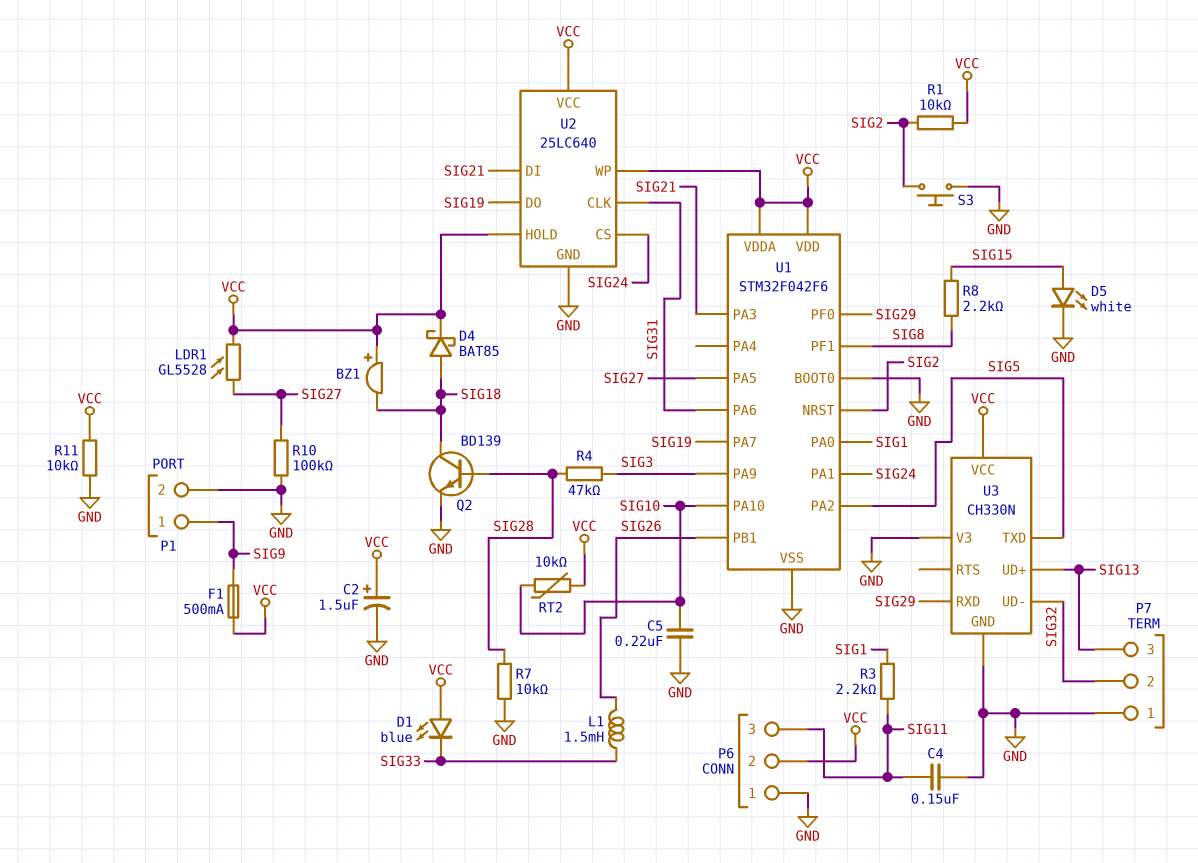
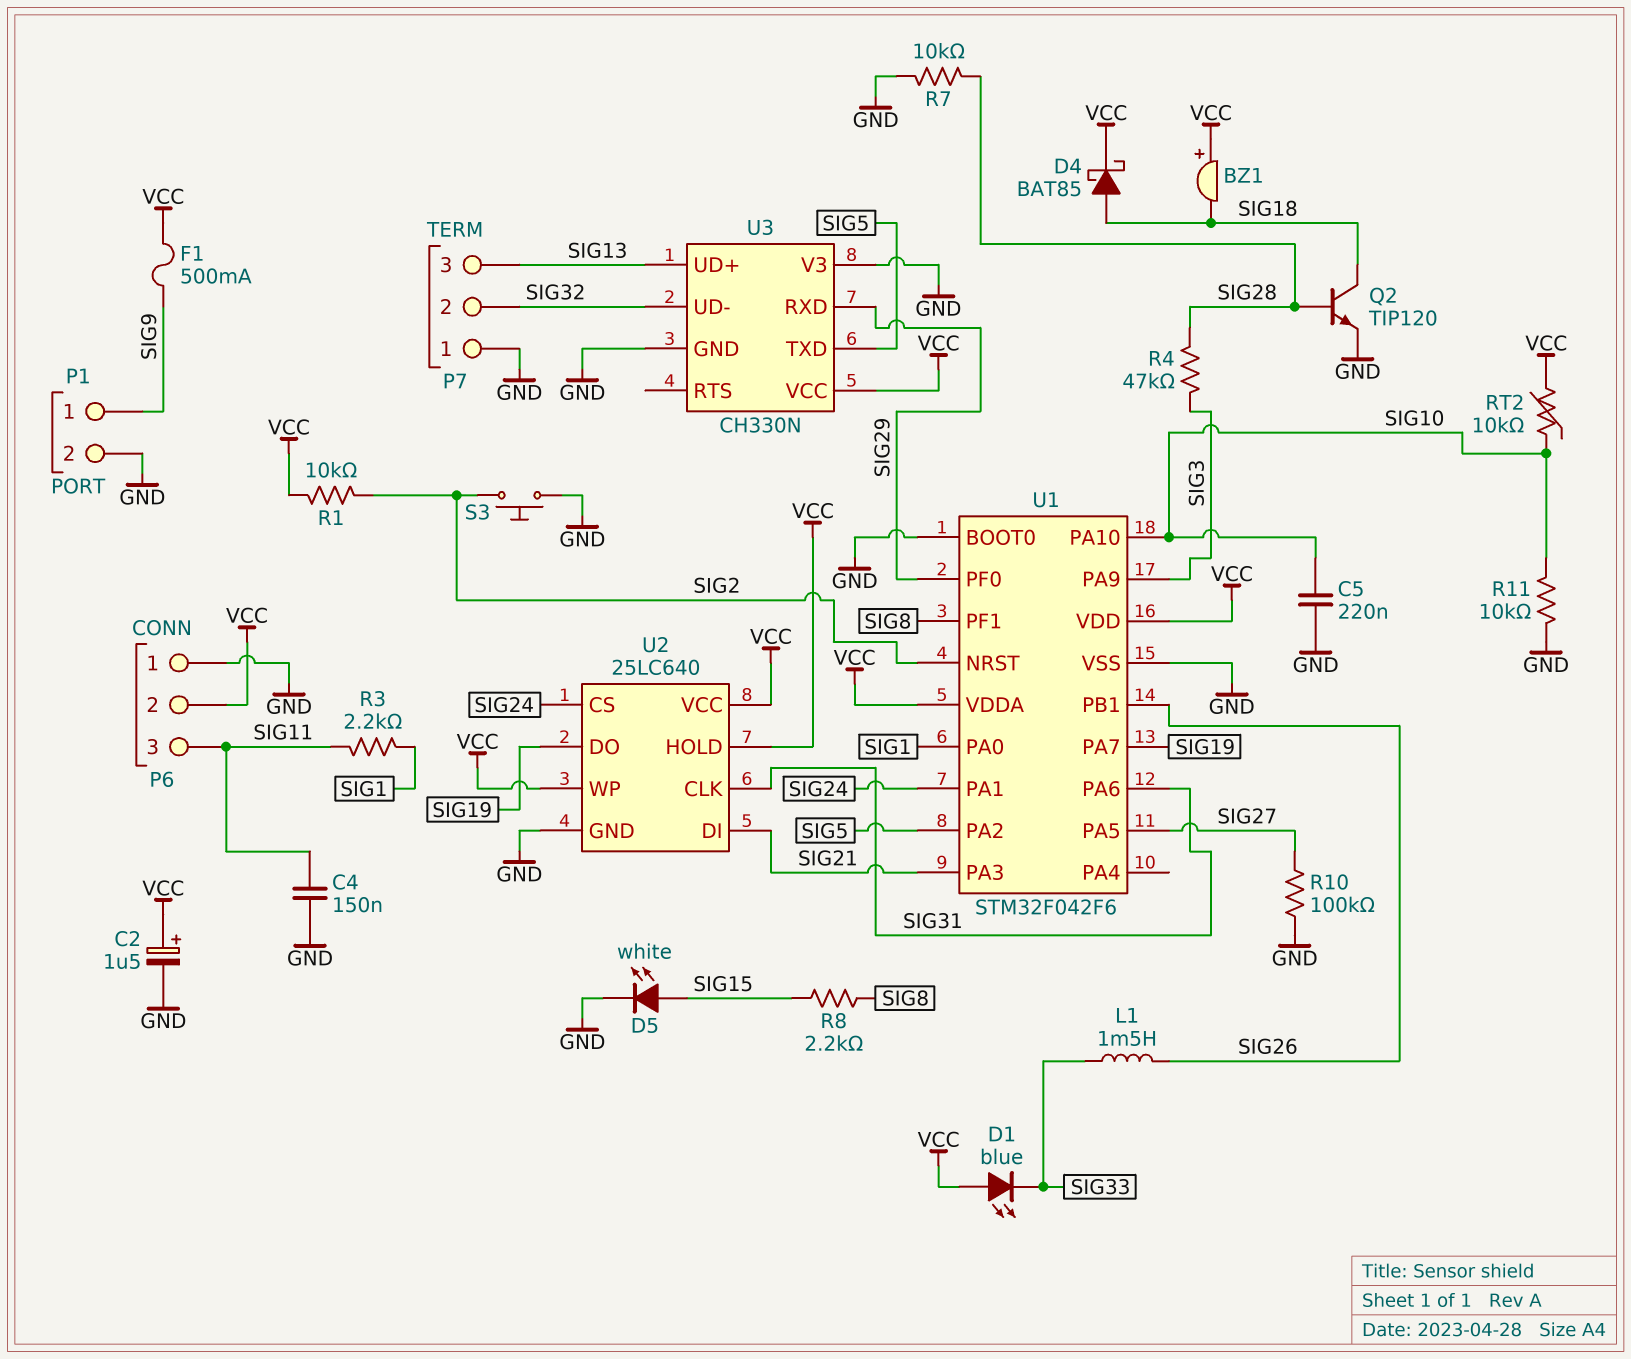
LDR1: GL5528 (SIG27, VCC) -> none
Q2: NPN BD139 (B SIG28, C SIG18, E GND) -> NPN TIP120 (B SIG28, C SIG18, E GND)
R11: 10k (GND, VCC) -> 10k (GND, SIG10)

